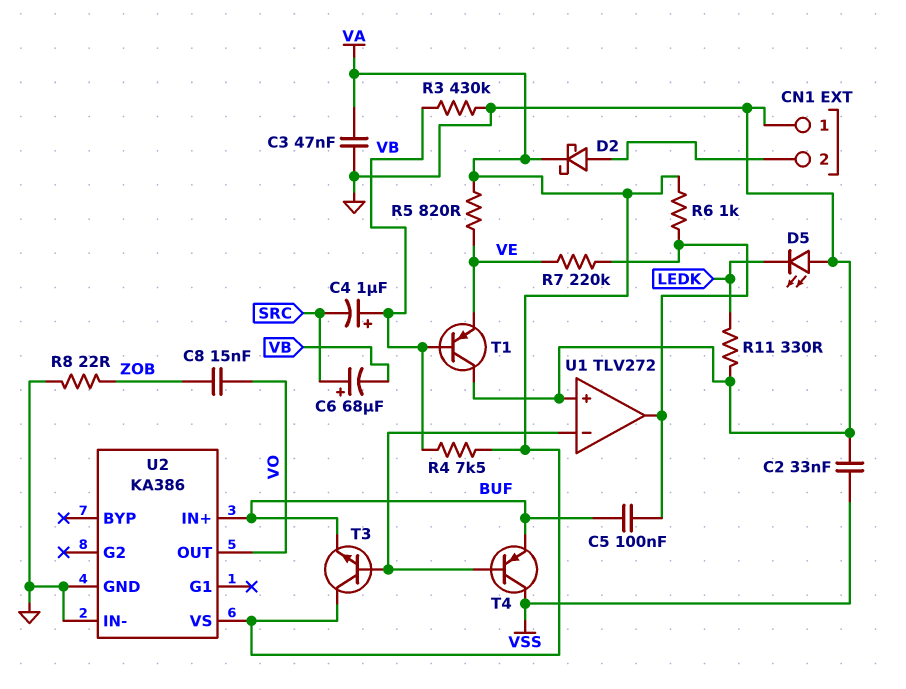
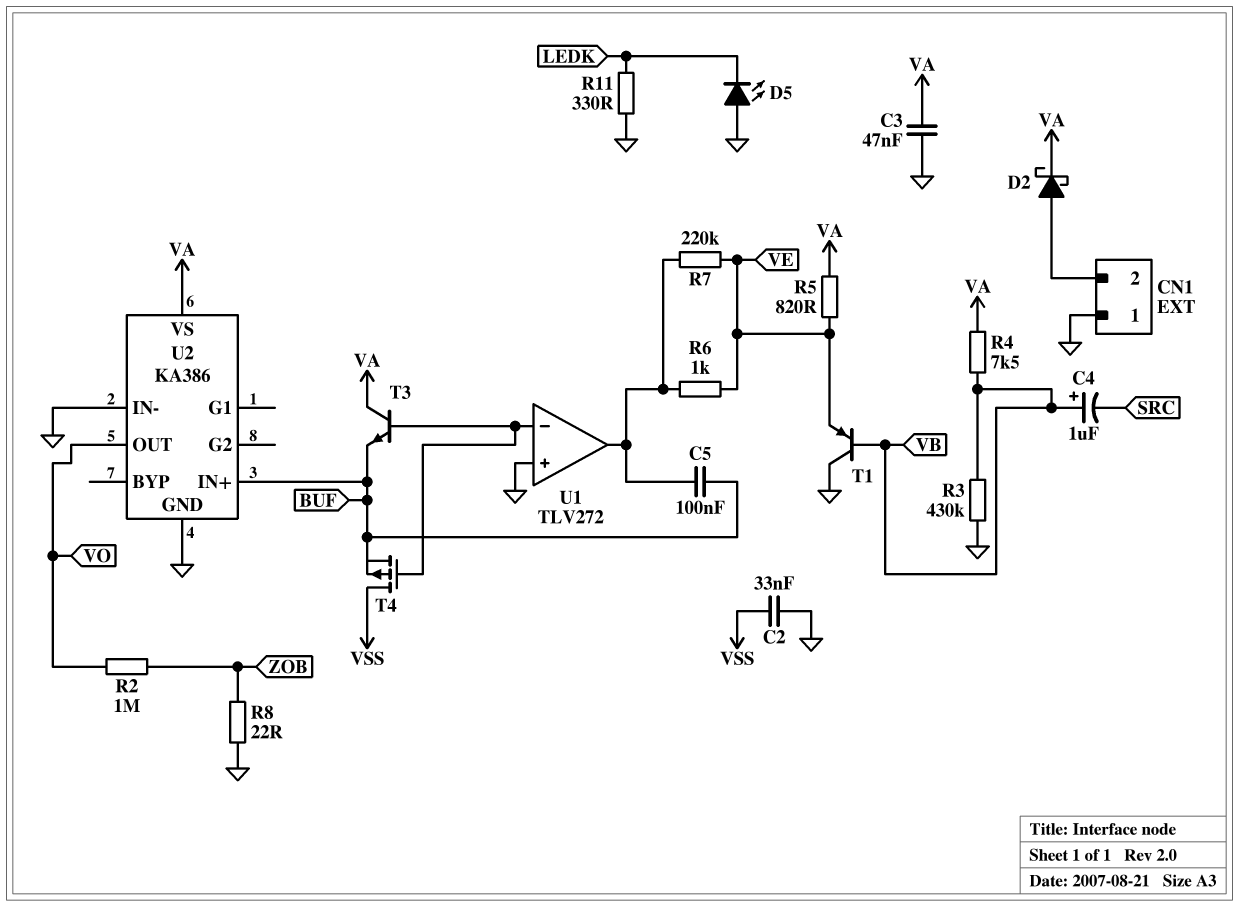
C6: 68uF (plus SRC, minus VB) -> none
C8: 15nF (VO, ZOB) -> none
R2: none -> 1M (VO, ZOB)
R6: 1k (U1/out, VA) -> 1k (U1/out, VE)
T4: PNP (B U1/in-, C VSS, E BUF) -> PMOS (G U1/in-, D VSS, S BUF)

